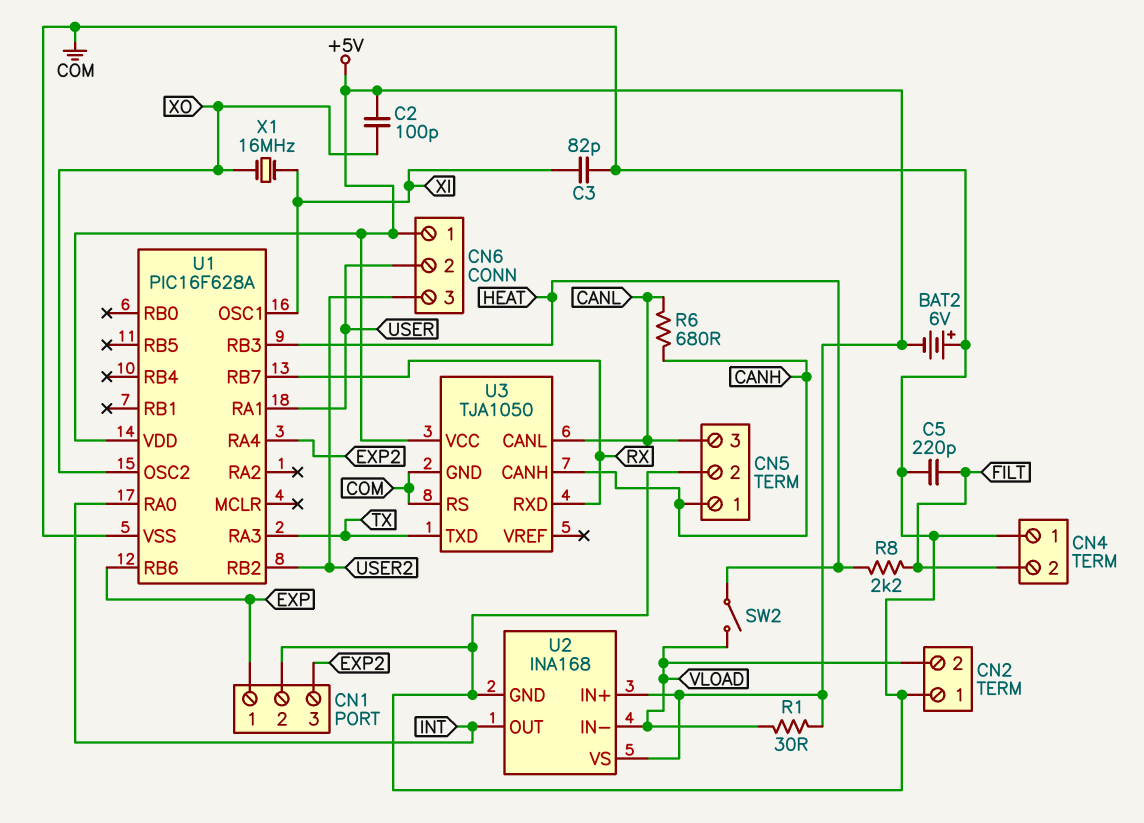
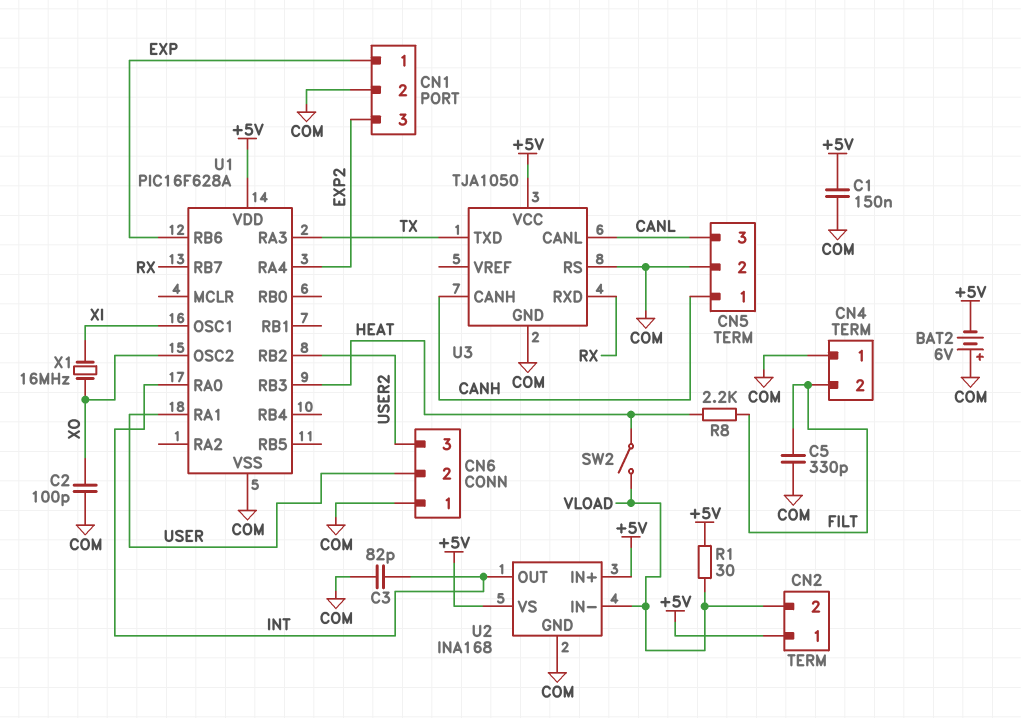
C1: none -> 150nF (+5V, COM)
C2: 100pF (+5V, XO) -> 100pF (COM, XO)
C3: 82pF (COM, XI) -> 82pF (COM, INT)
C5: 220pF (COM, FILT) -> 330pF (COM, FILT)
CN2 pin 1: COM -> +5V
CN6 pin 1: +5V -> COM
R6: 680 (CANH, CANL) -> none

